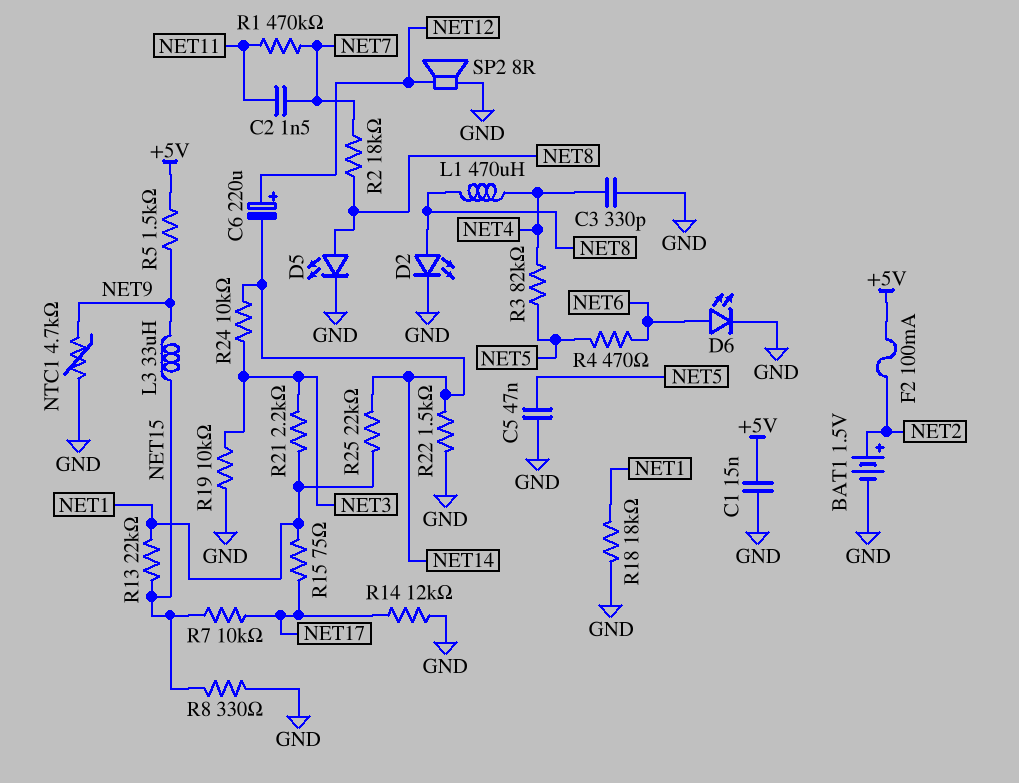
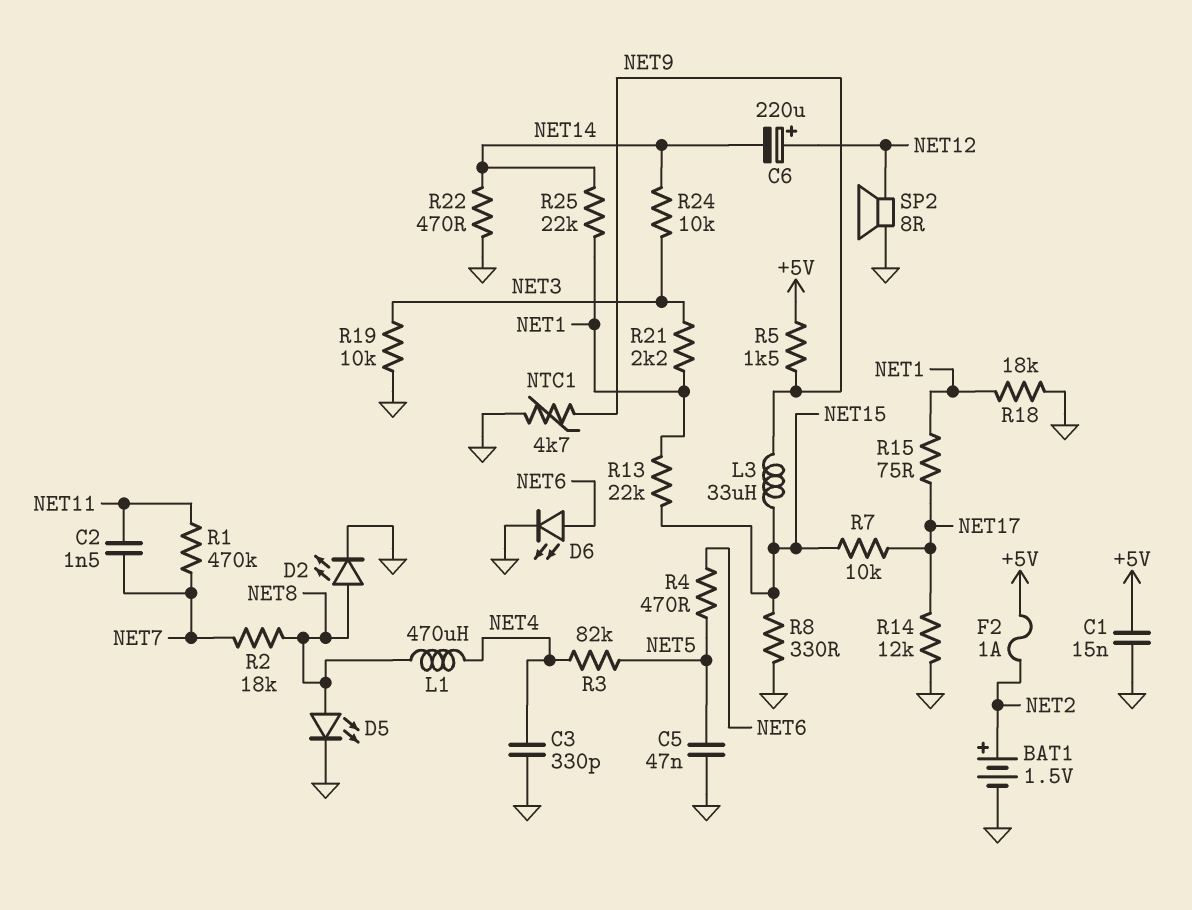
F2: 100mA (+5V, NET2) -> 1A (+5V, NET2)
R22: 1.5k (GND, NET14) -> 470 (GND, NET14)

